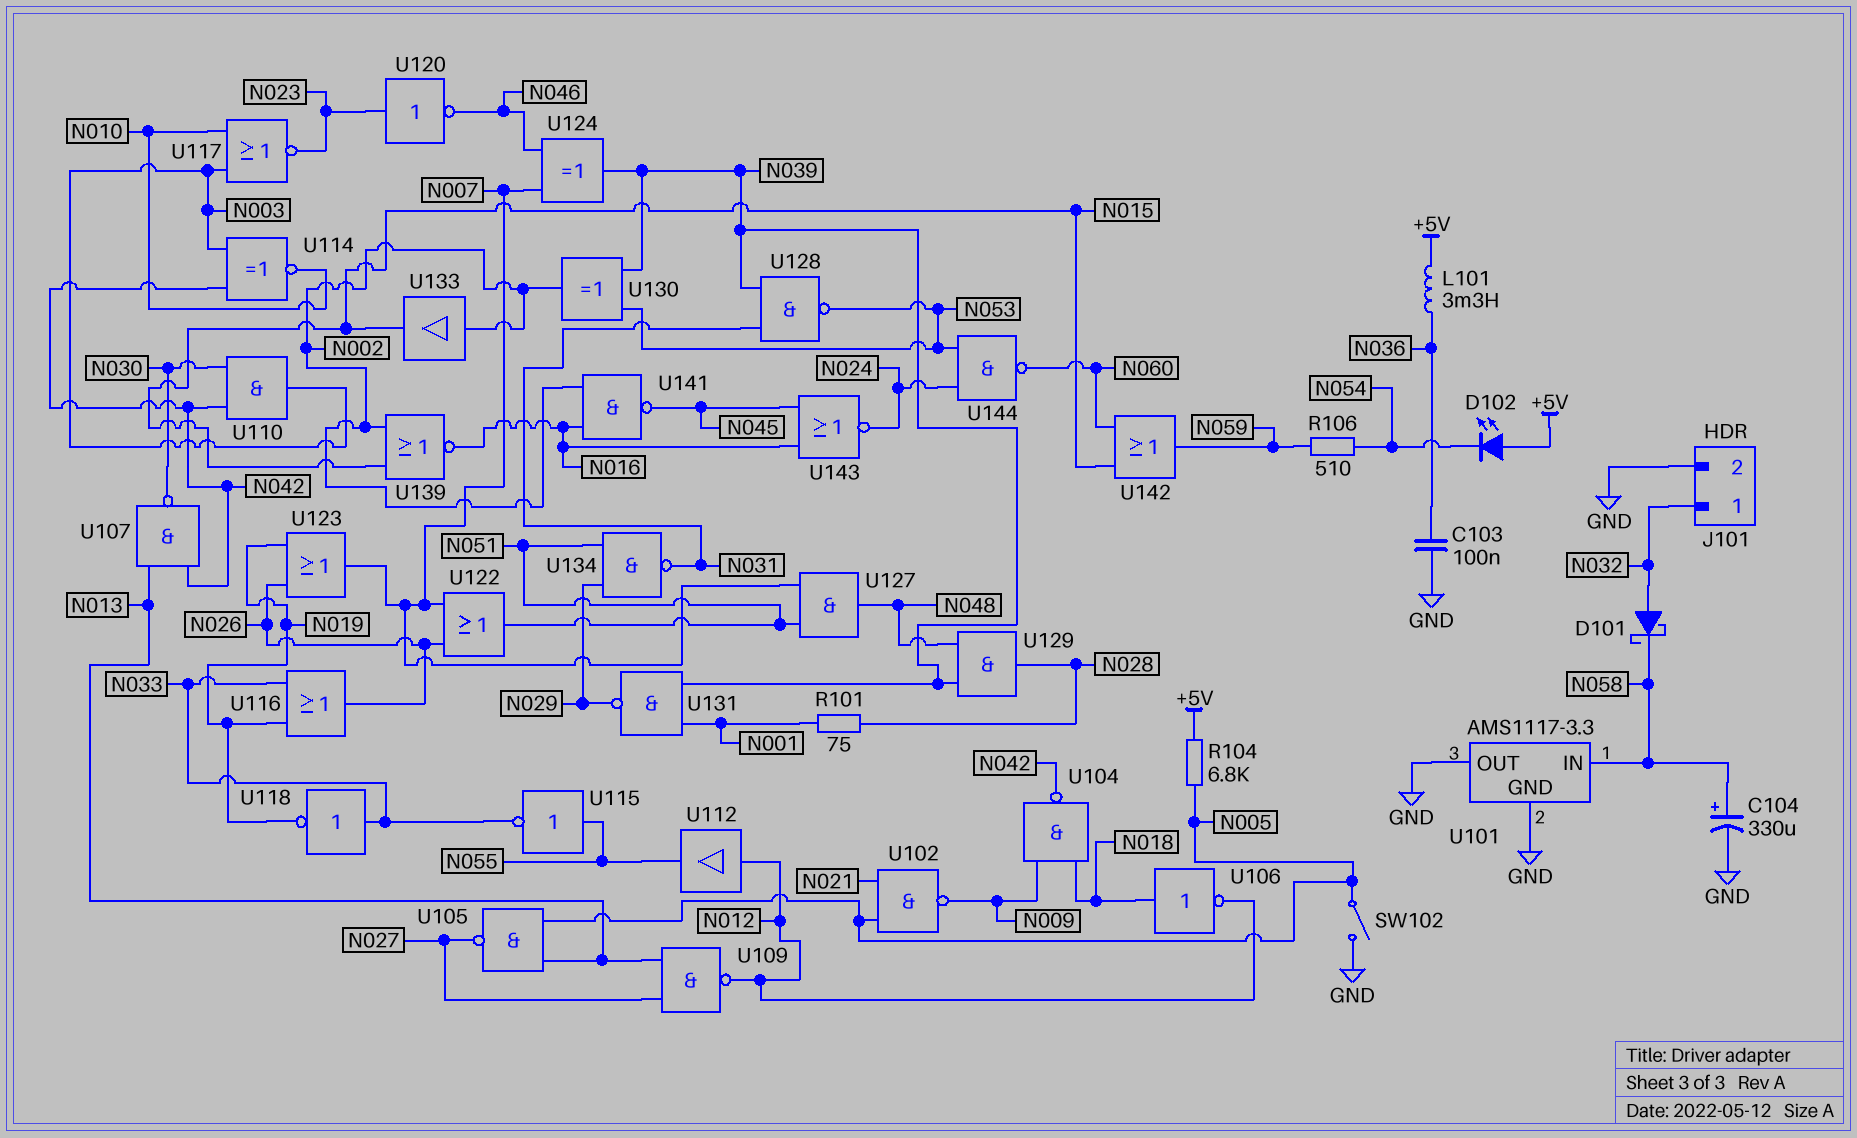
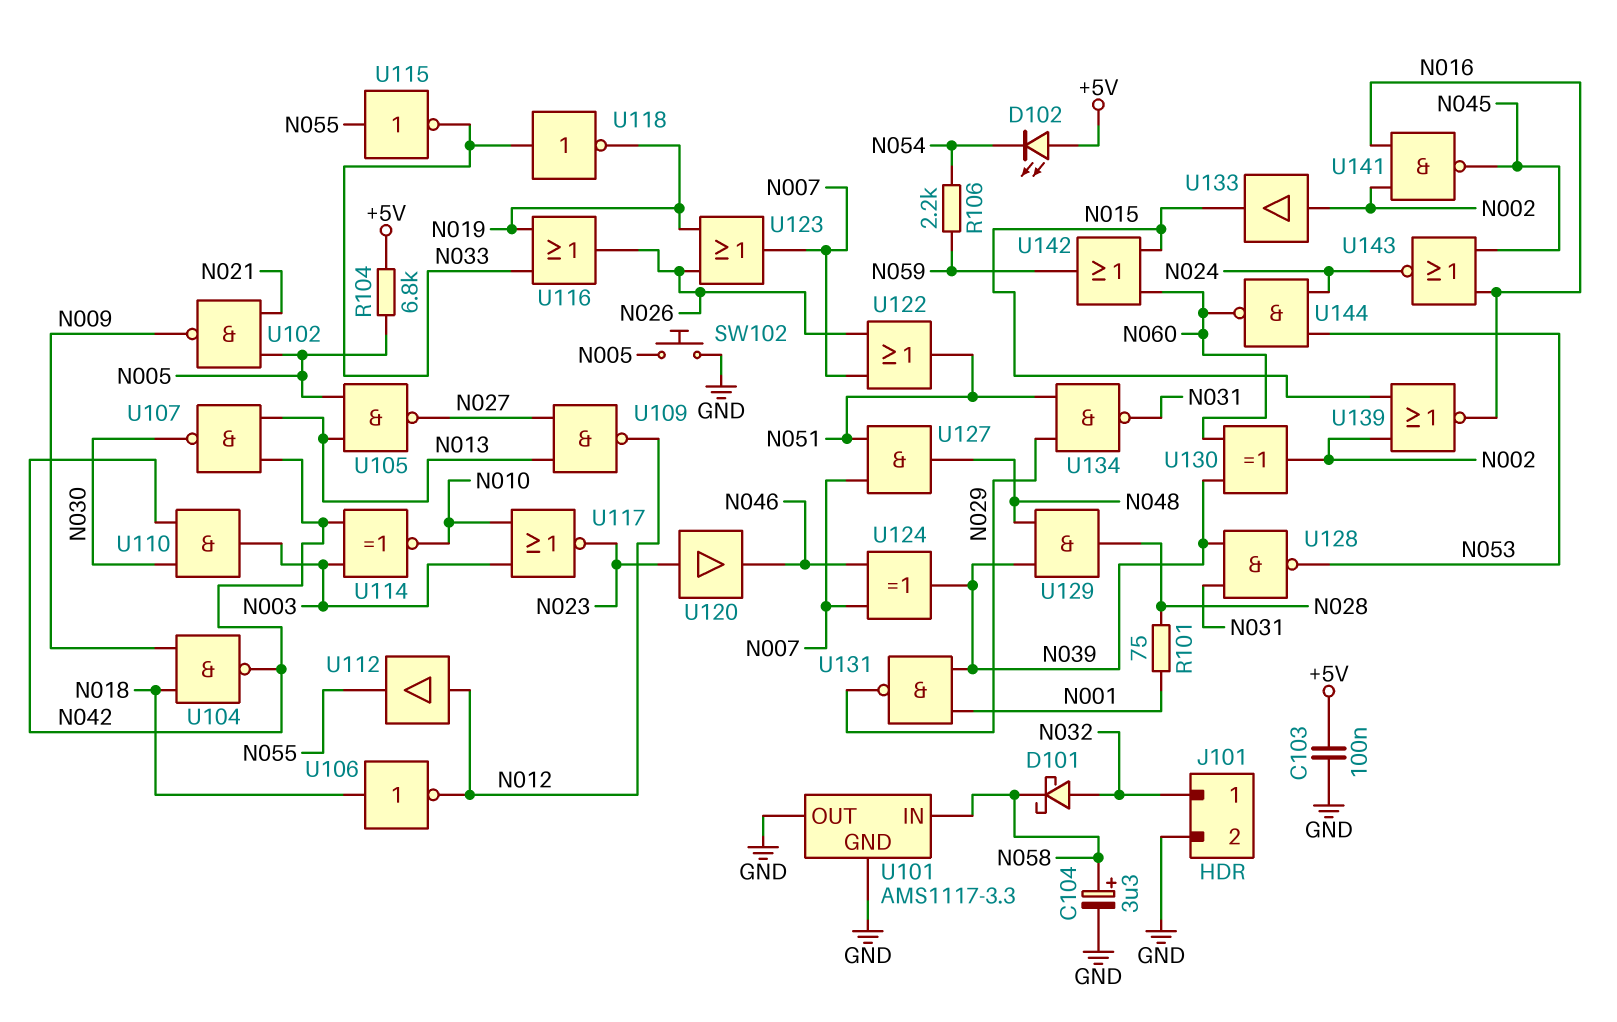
C103: 100nF (GND, N036) -> 100nF (+5V, GND)
C104: 330uF (plus N058, minus GND) -> 3.3uF (plus N058, minus GND)
L101: 3.3mH (+5V, N036) -> none
R106: 510 (N054, N059) -> 2.2k (N054, N059)
SW102: switch (GND, N005) -> button (GND, N005)
U120: NOT (in N023, out N046) -> buffer (in N023, out N046)
U130: XOR (in N039, in N053, out N002) -> XOR (in N039, in N060, out N002)

